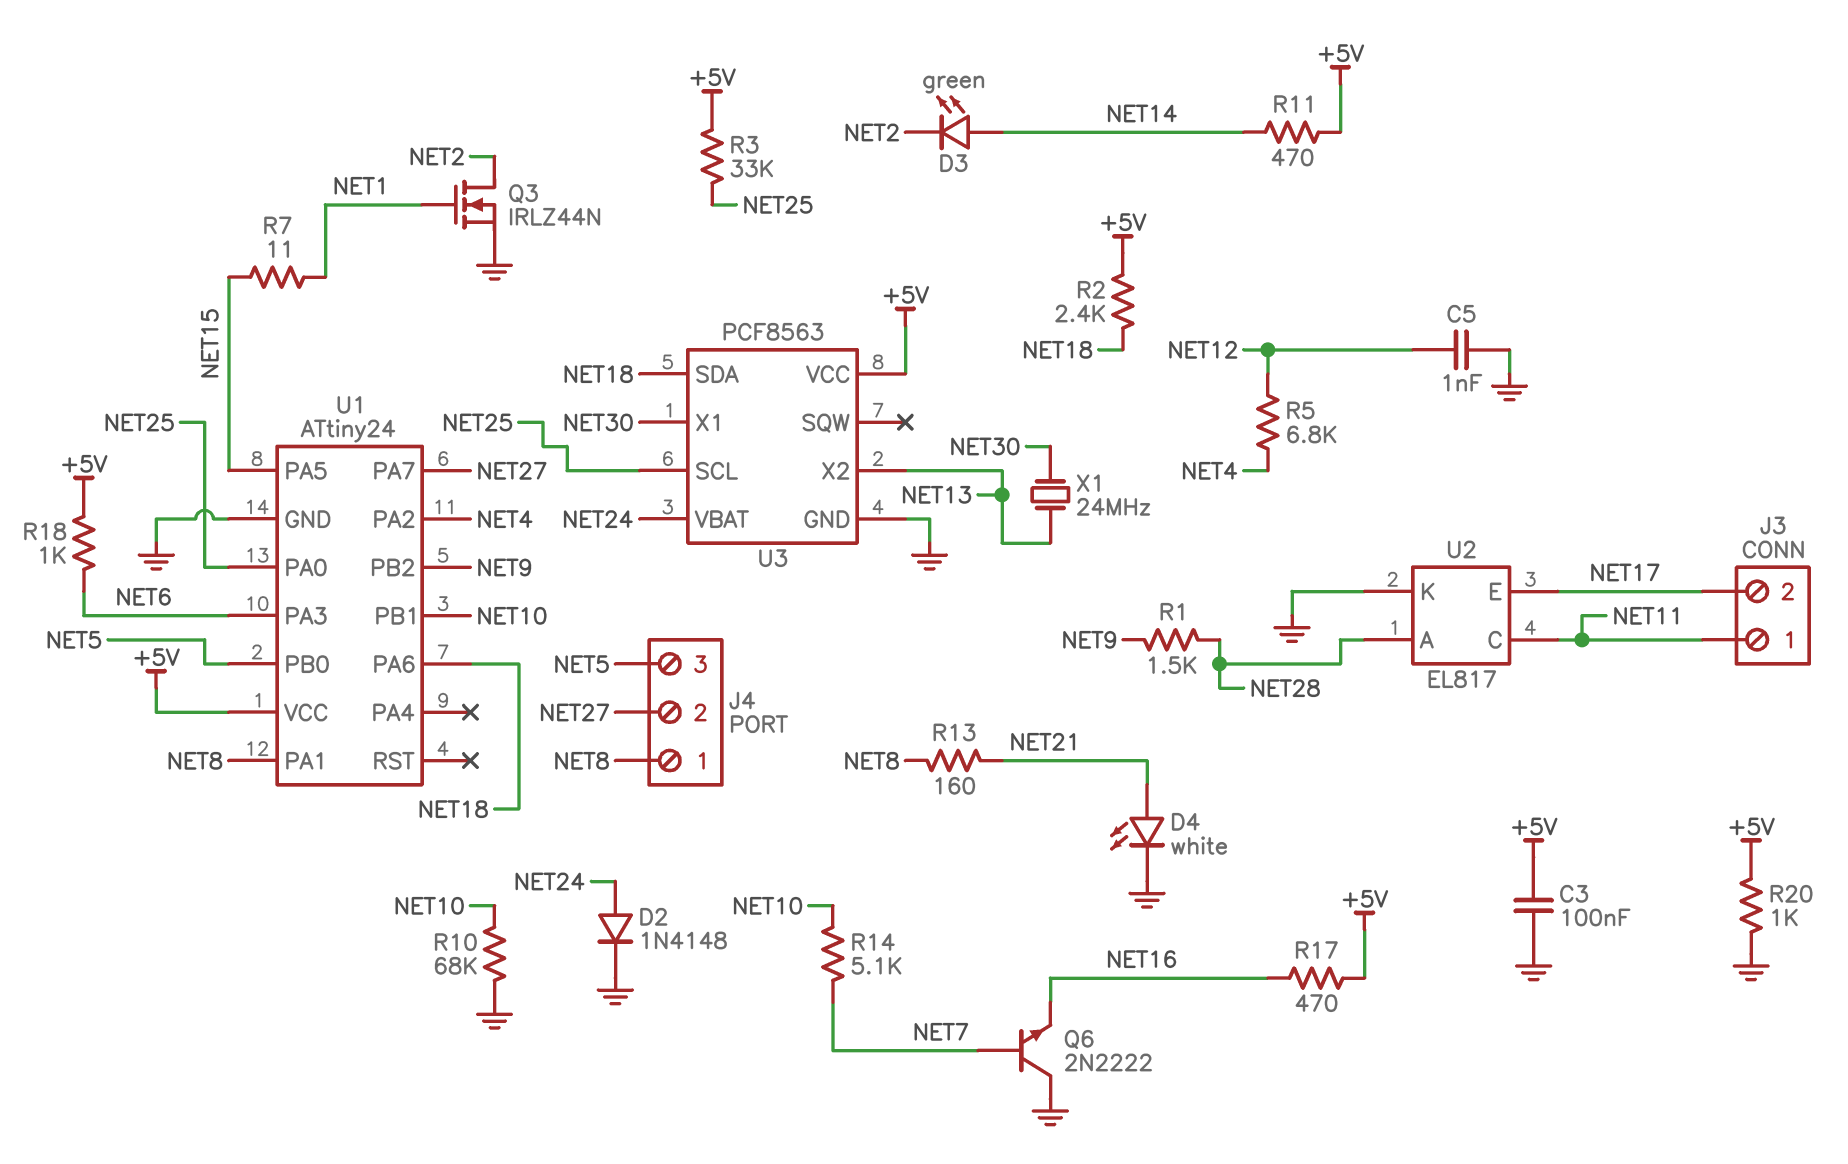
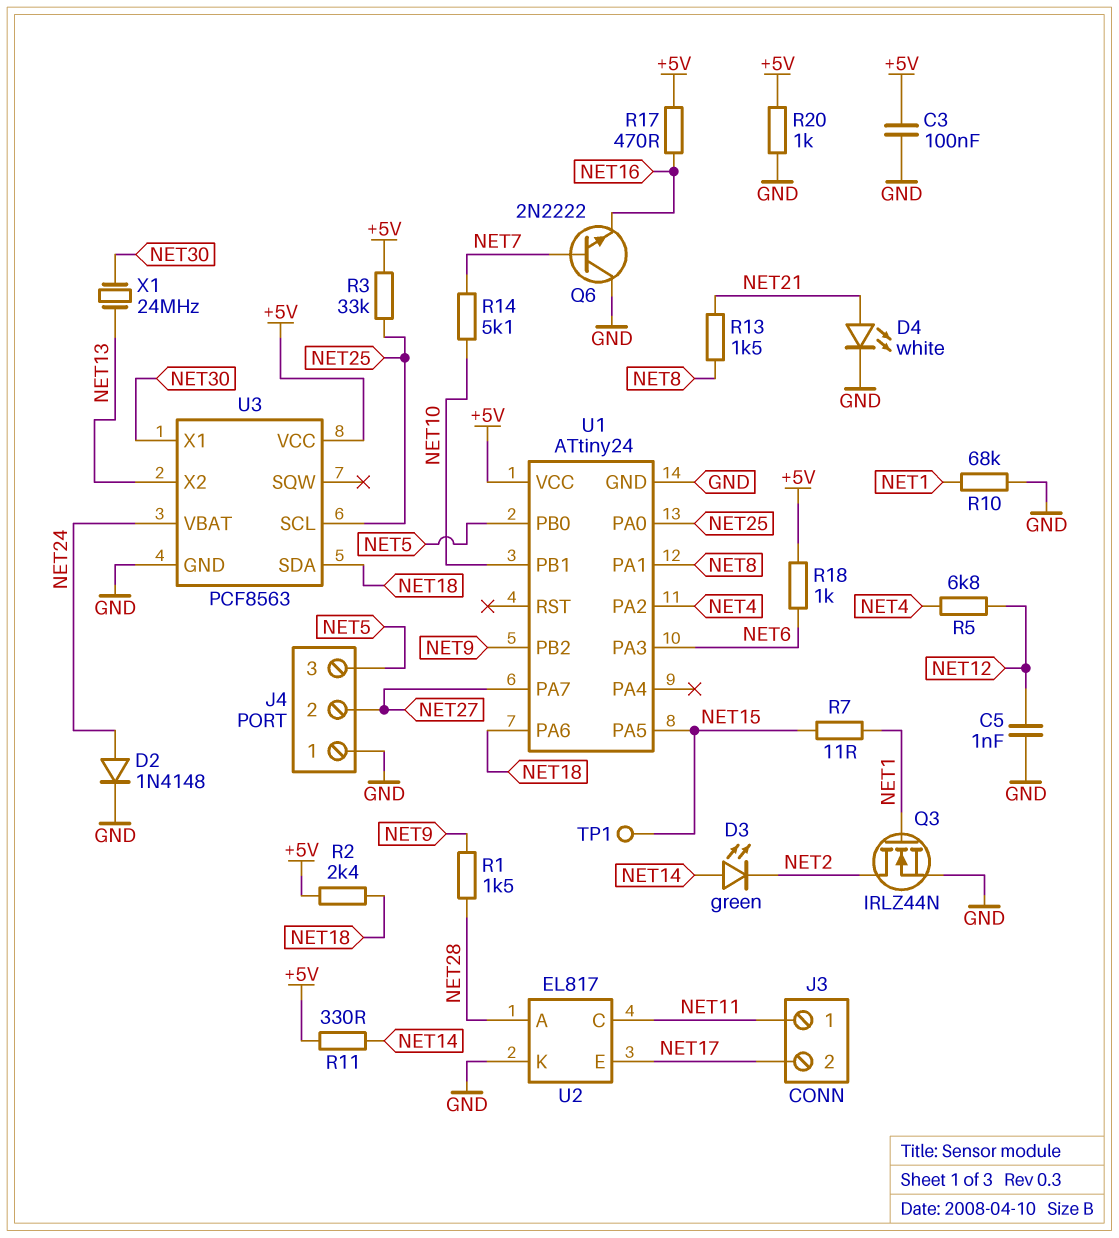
J4 pin 1: NET8 -> GND
R10: 68k (GND, NET10) -> 68k (GND, NET1)
R11: 470 (+5V, NET14) -> 330 (+5V, NET14)
R13: 160 (NET8, NET21) -> 1.5k (NET8, NET21)
TP1: none -> test point (NET15)

